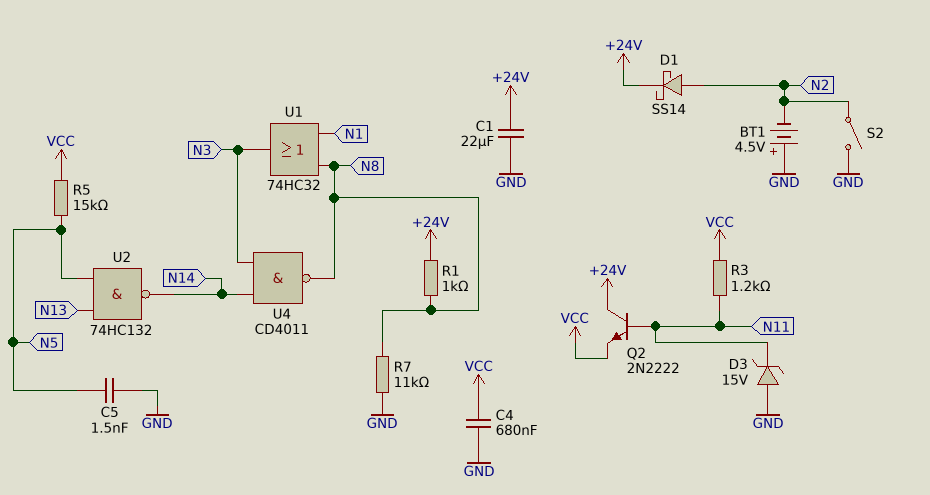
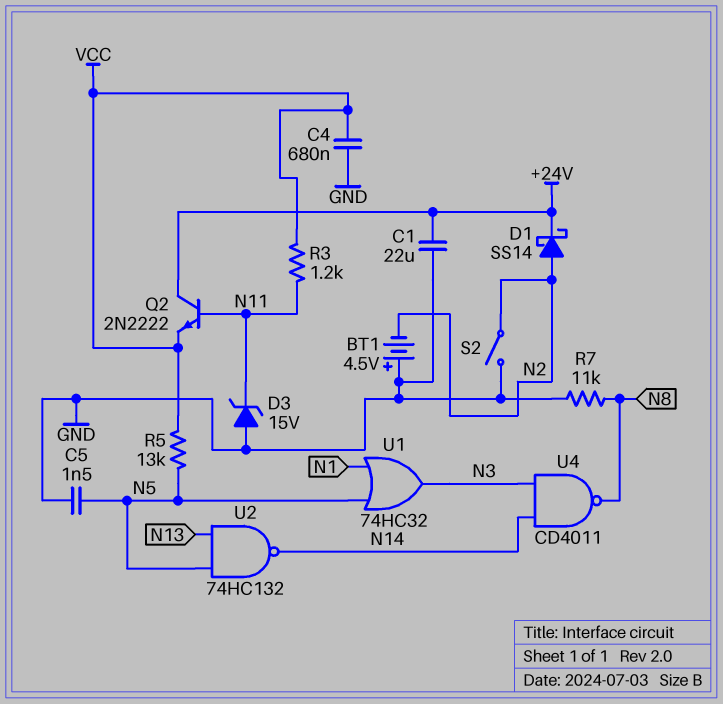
R1: 1k (+24V, N8) -> none
R5: 15k (N5, VCC) -> 13k (N5, VCC)
U1: OR 74HC32 (in N1, in N8, out N3) -> OR 74HC32 (in N1, in N5, out N3)

